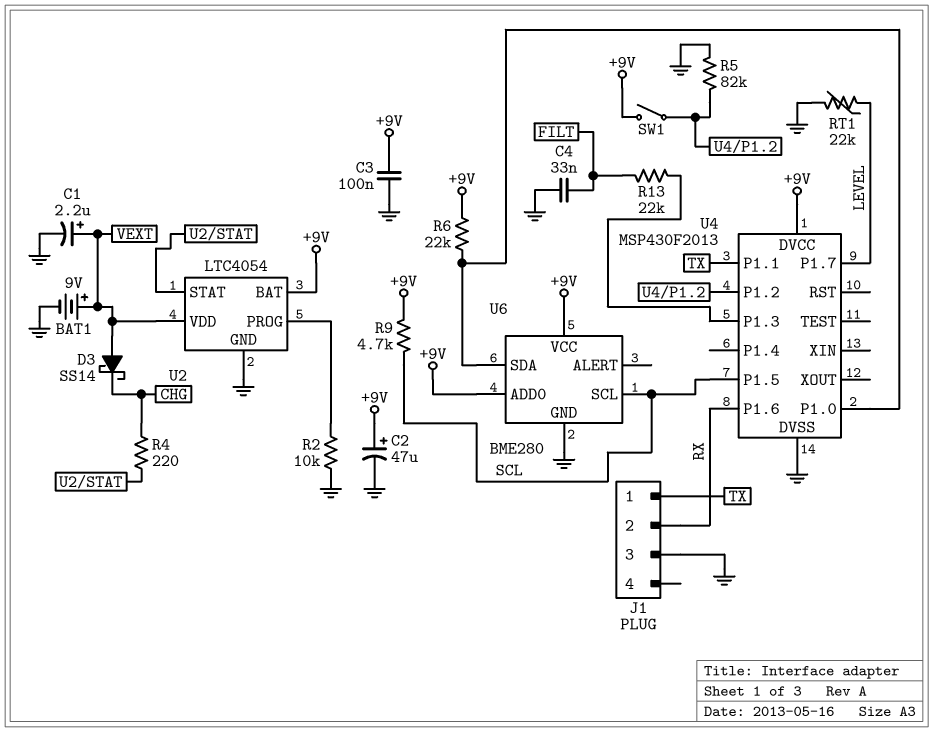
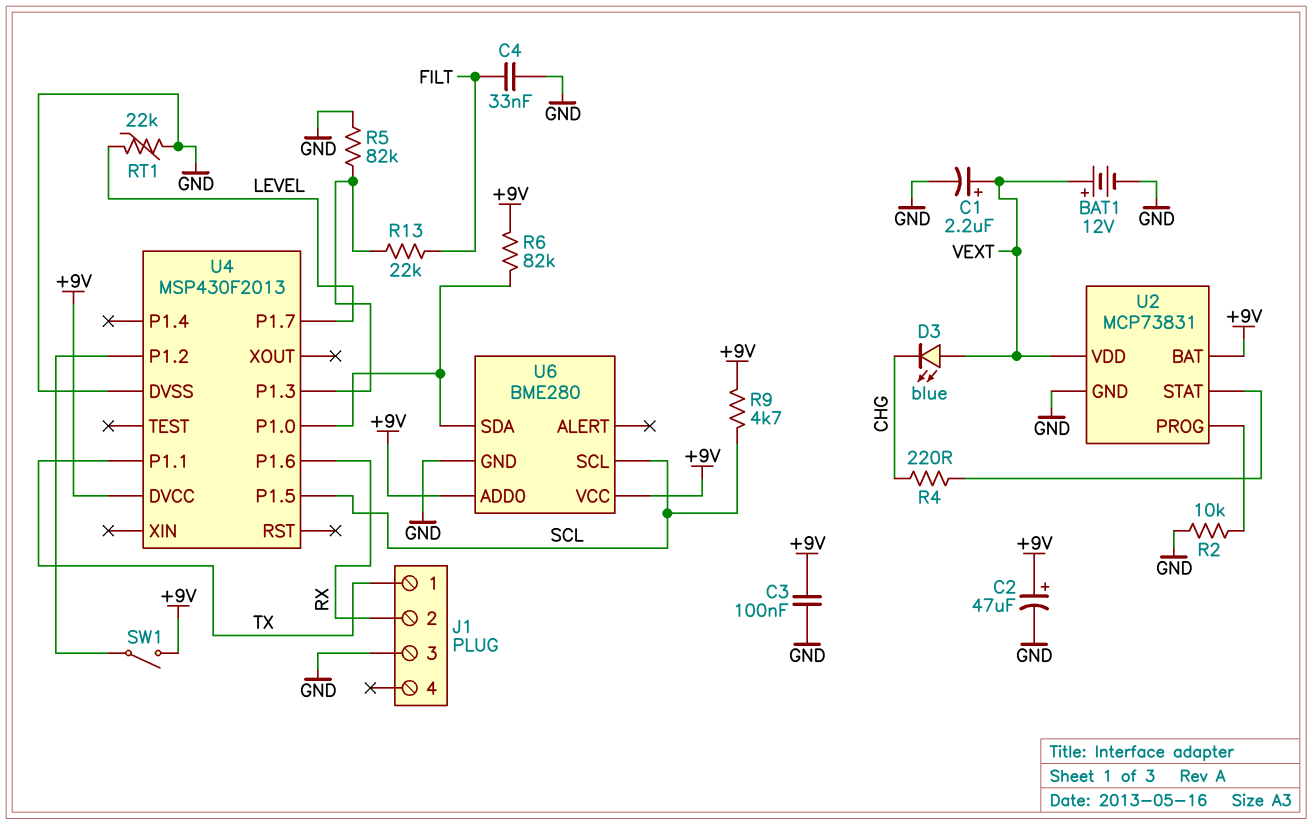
BAT1: 9V (plus VEXT, minus GND) -> 12V (plus VEXT, minus GND)
D3: schottky SS14 (A VEXT, K CHG) -> LED blue (A VEXT, K CHG)
R5: 82k (GND, U4/P1.2) -> 82k (GND, U4/P1.3)
R6: 22k (+9V, U4/P1.0) -> 82k (+9V, U4/P1.0)
U2: LTC4054 -> MCP73831

